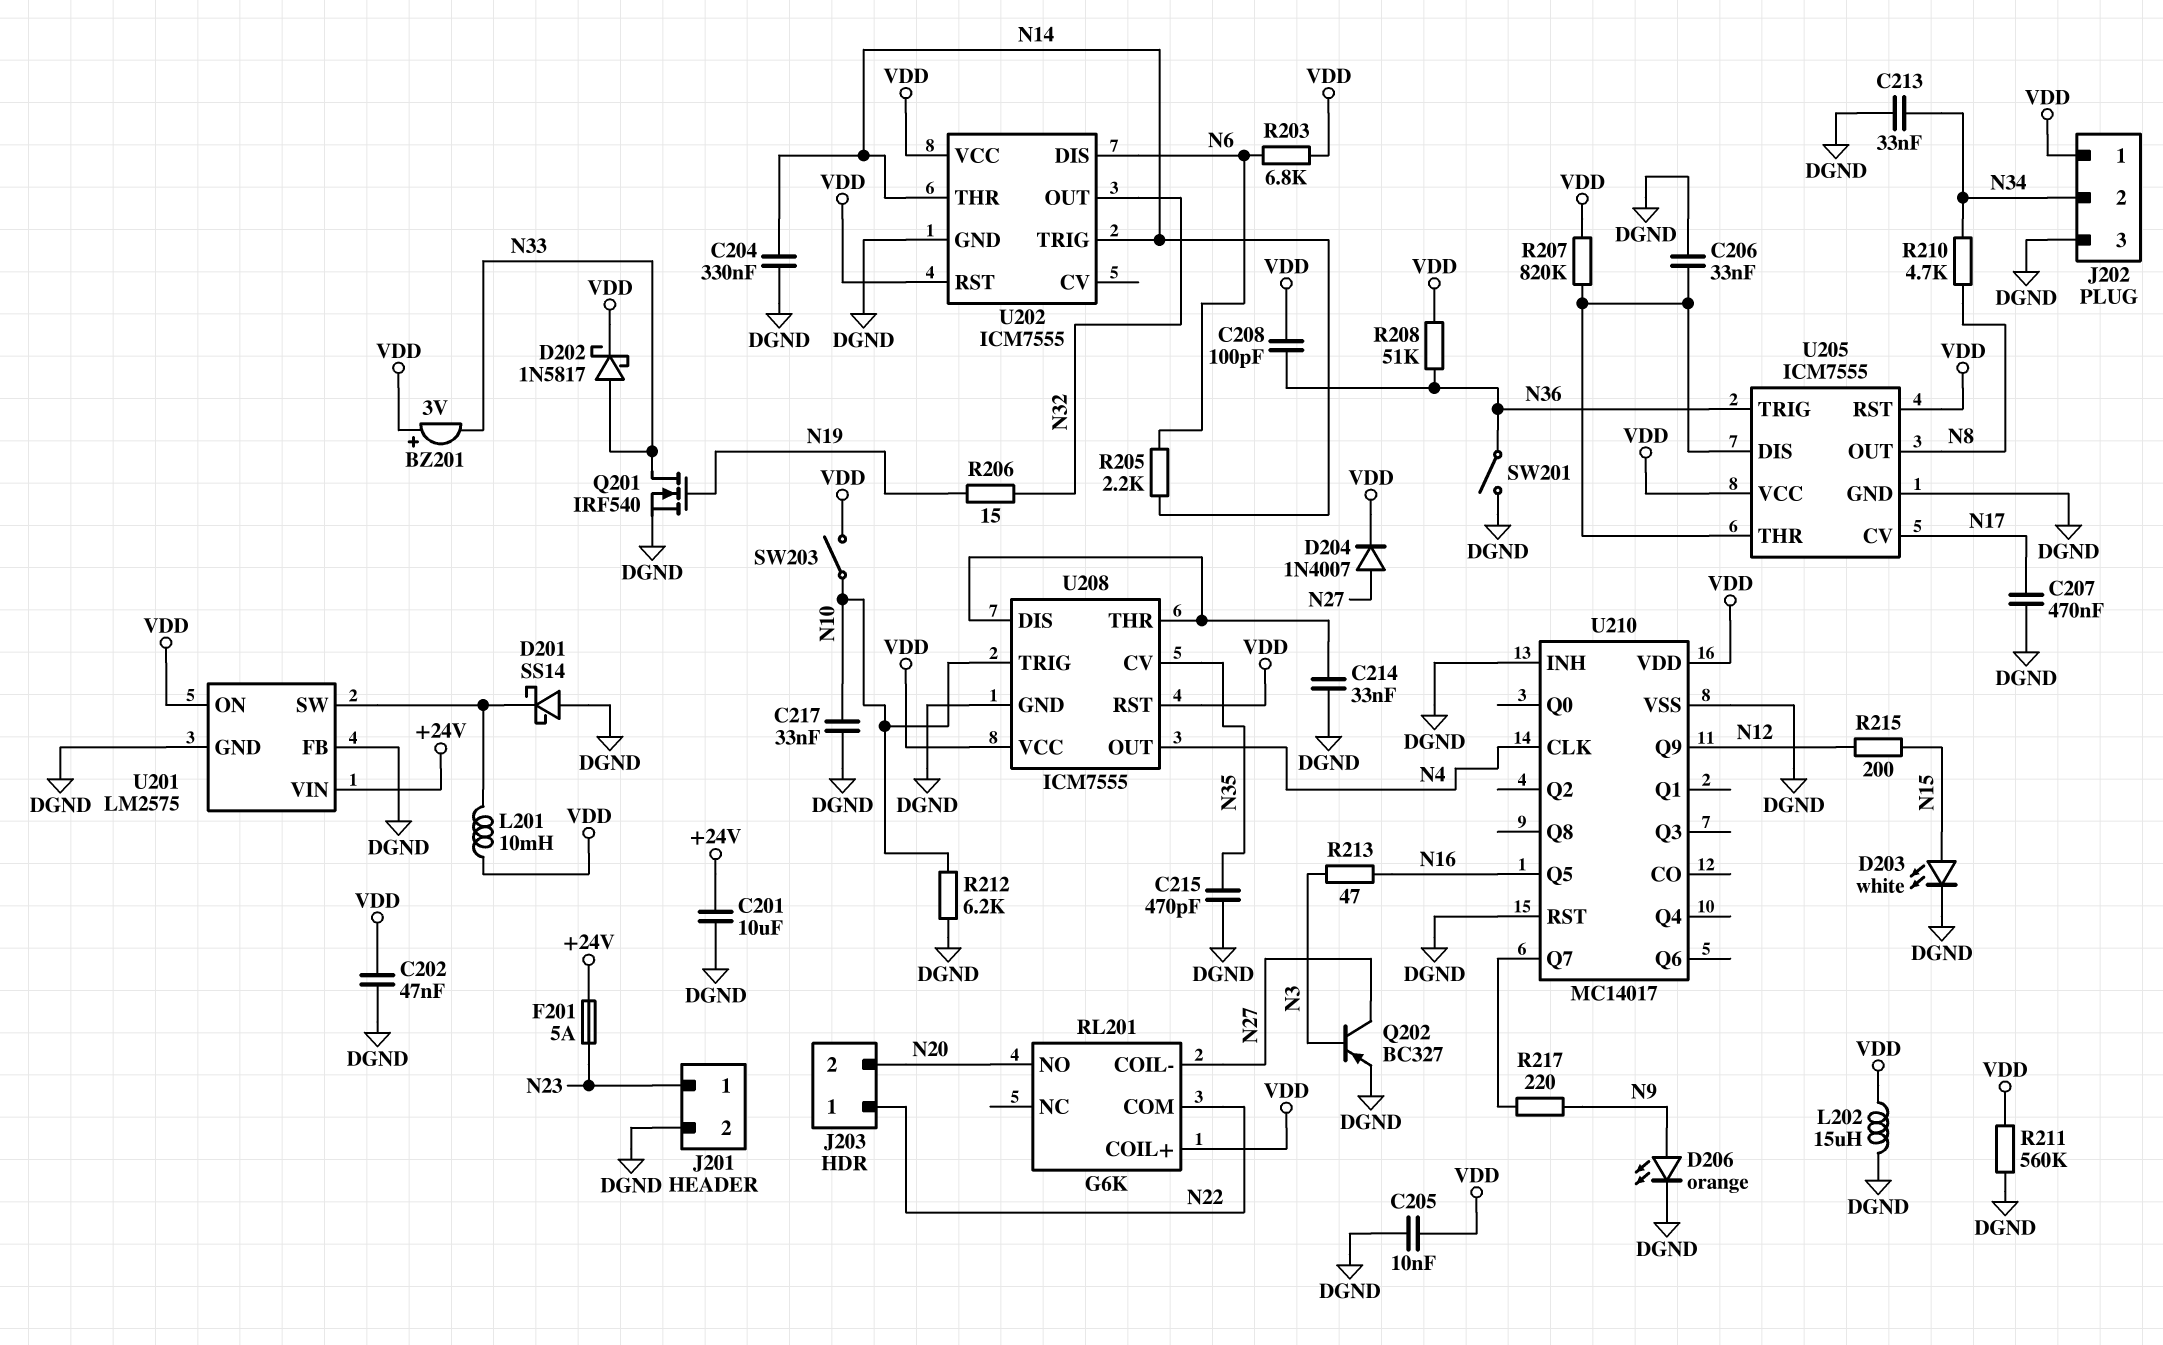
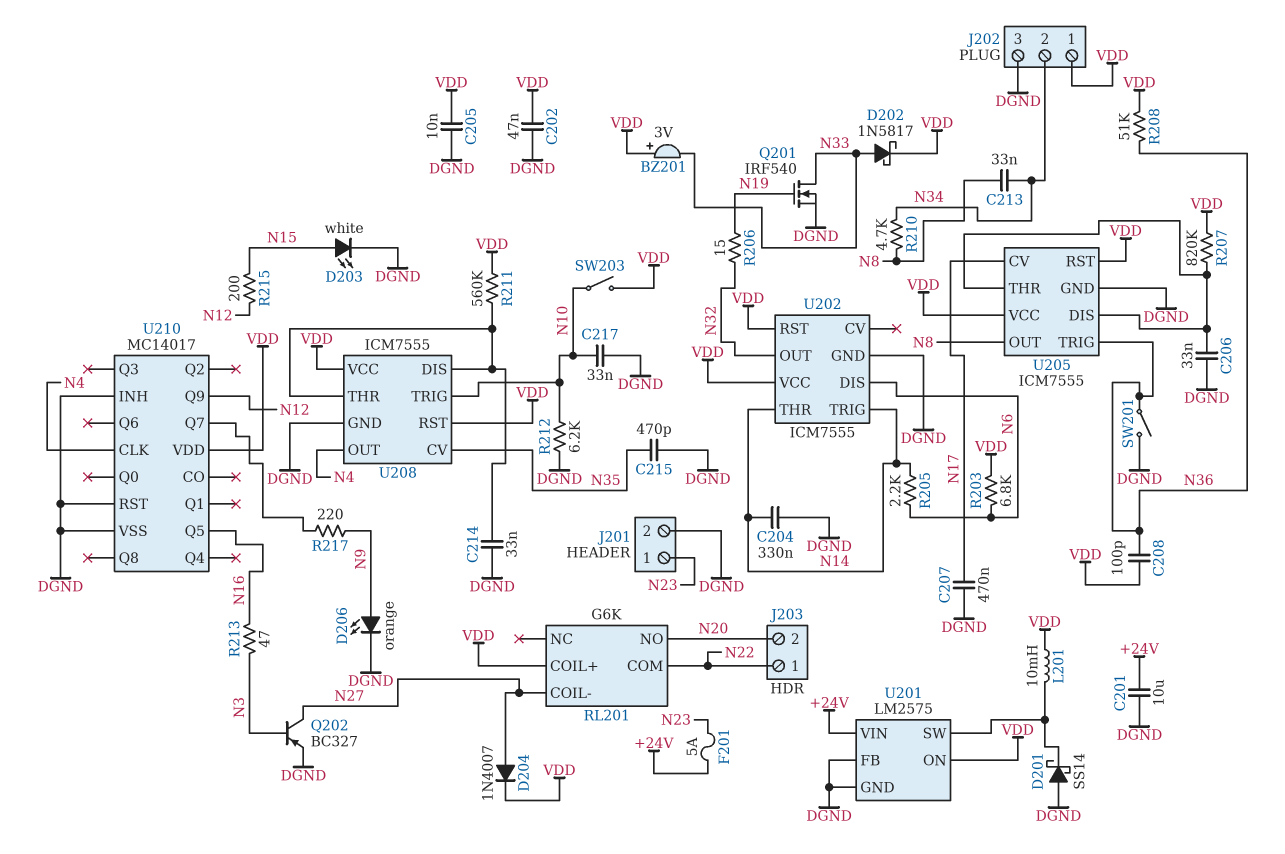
C213: 33nF (DGND, N34) -> 33nF (N8, N34)
L202: 15uH (DGND, VDD) -> none
R211: 560k (DGND, VDD) -> 560k (U208/DIS, VDD)

